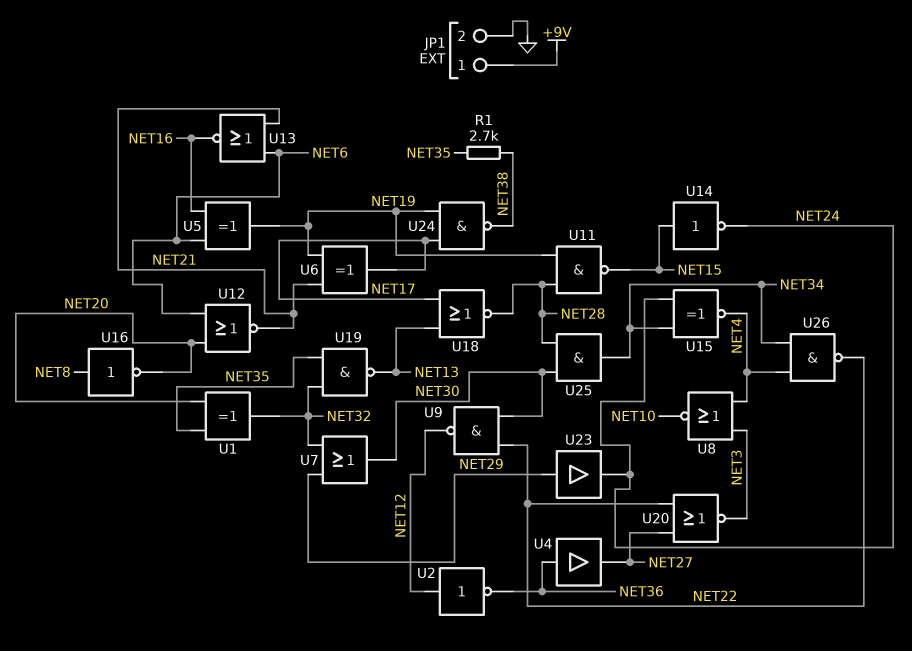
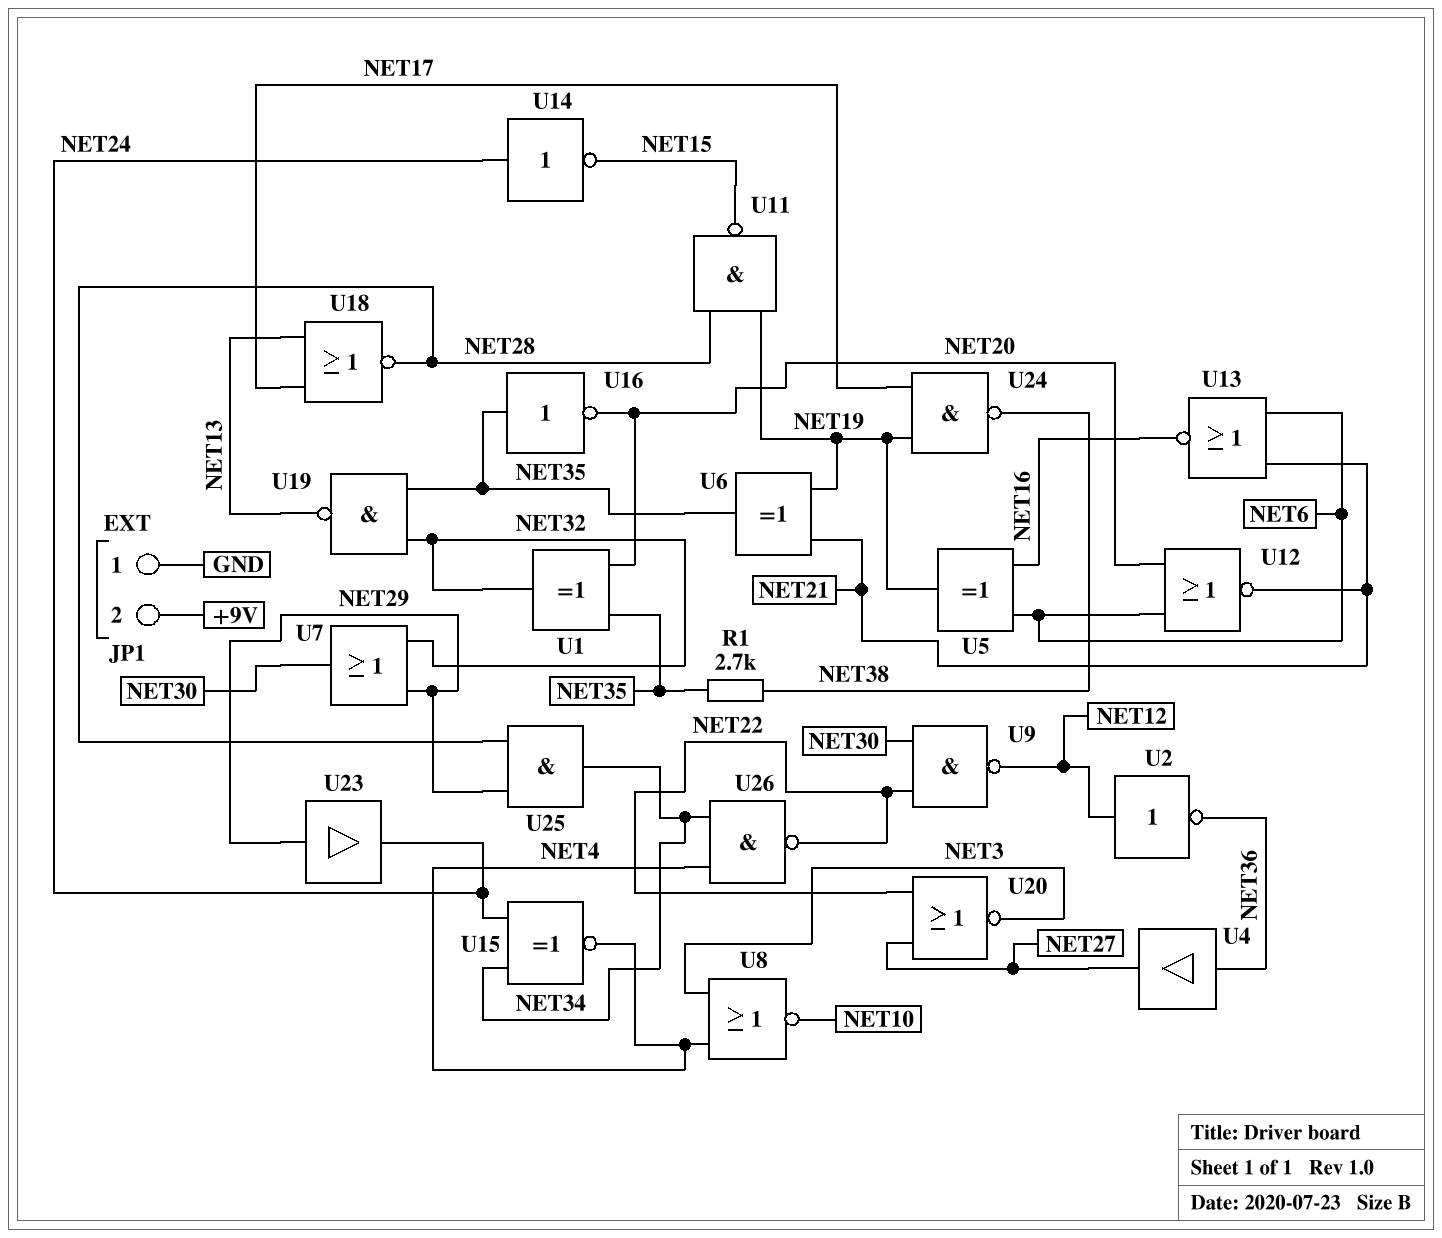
JP1 pin 1: +9V -> GND
JP1 pin 2: GND -> +9V
U6: XOR (in NET19, in NET21, out NET17) -> XOR (in NET19, in NET21, out NET35)
U14: NOT (in NET15, out NET24) -> NOT (in NET24, out NET15)
U16: NOT (in NET8, out NET20) -> NOT (in NET35, out NET20)
U25: AND (in NET28, in NET30, out NET34) -> AND (in NET28, in NET29, out NET34)

